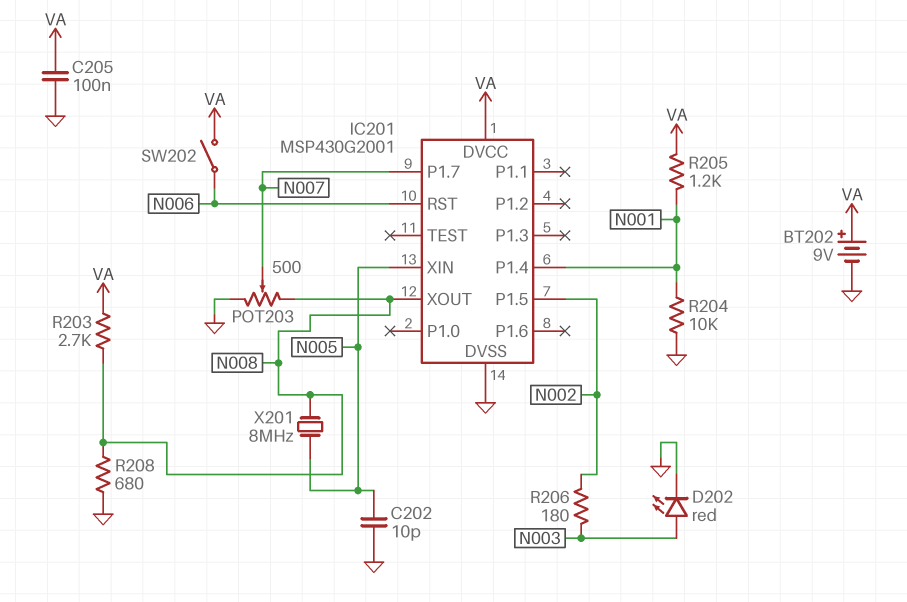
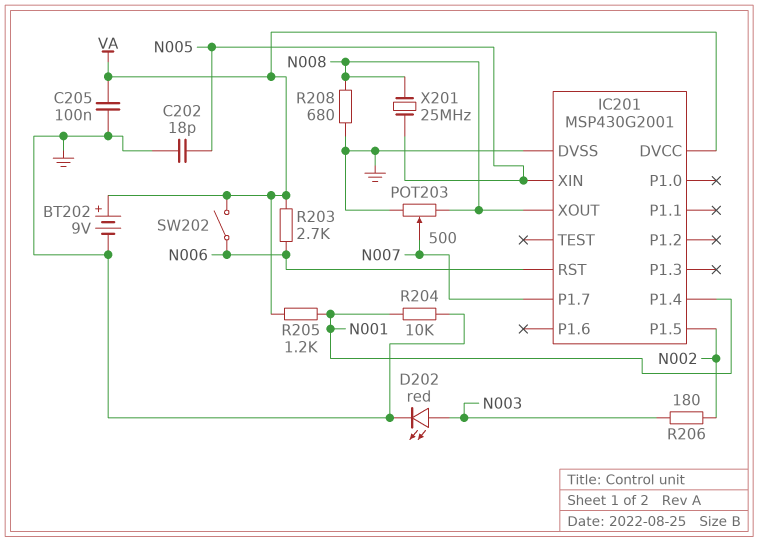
C202: 10pF (GND, N005) -> 18pF (GND, N005)
R203: 2.7k (N008, VA) -> 2.7k (N006, VA)
X201: 8MHz (N005, N008) -> 25MHz (N005, N008)

